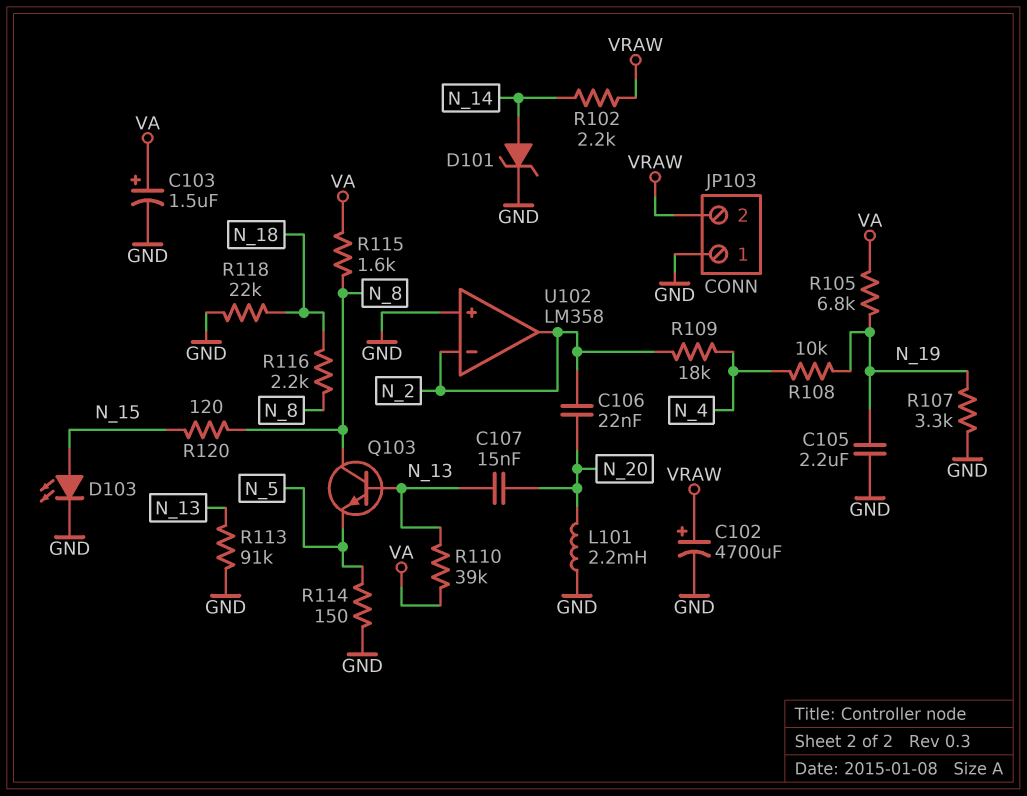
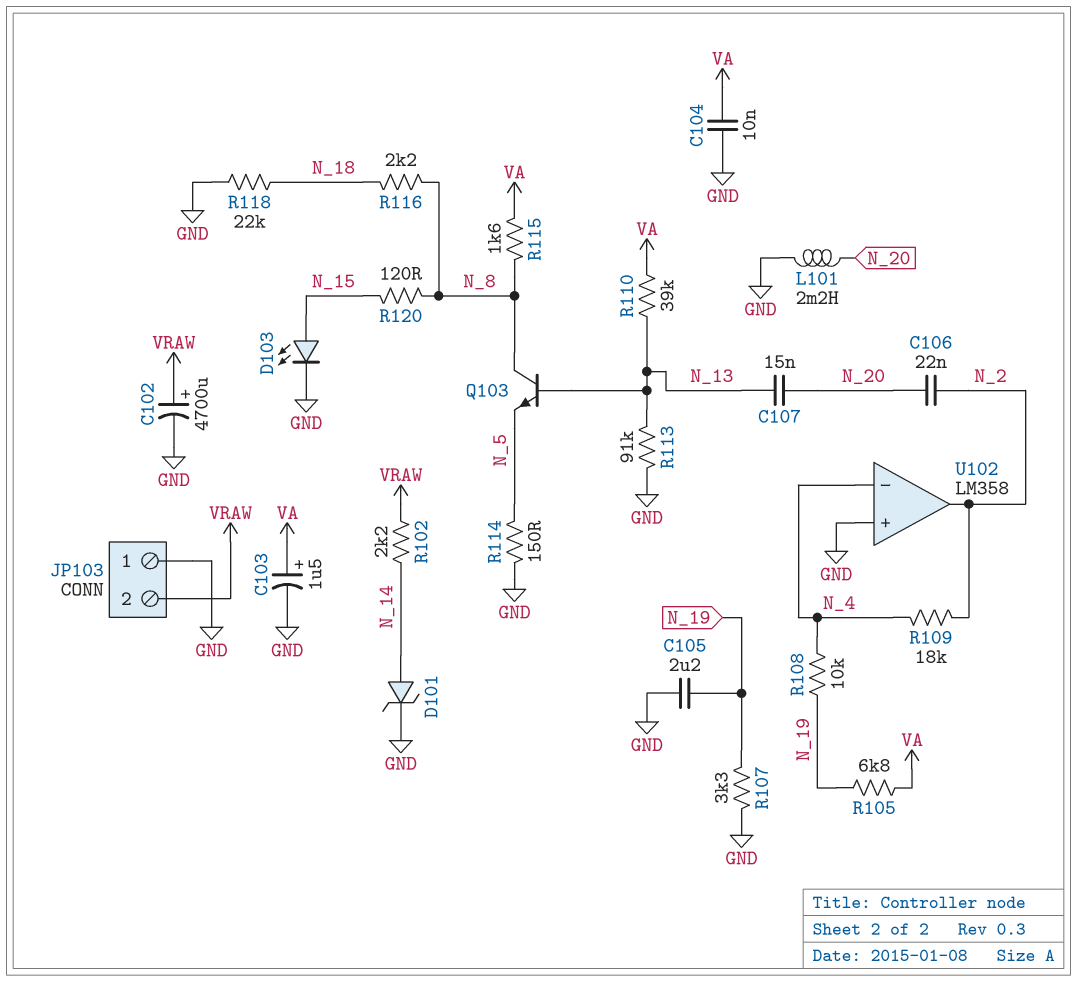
C104: none -> 10nF (GND, VA)
U102 pin in-: N_2 -> N_4

